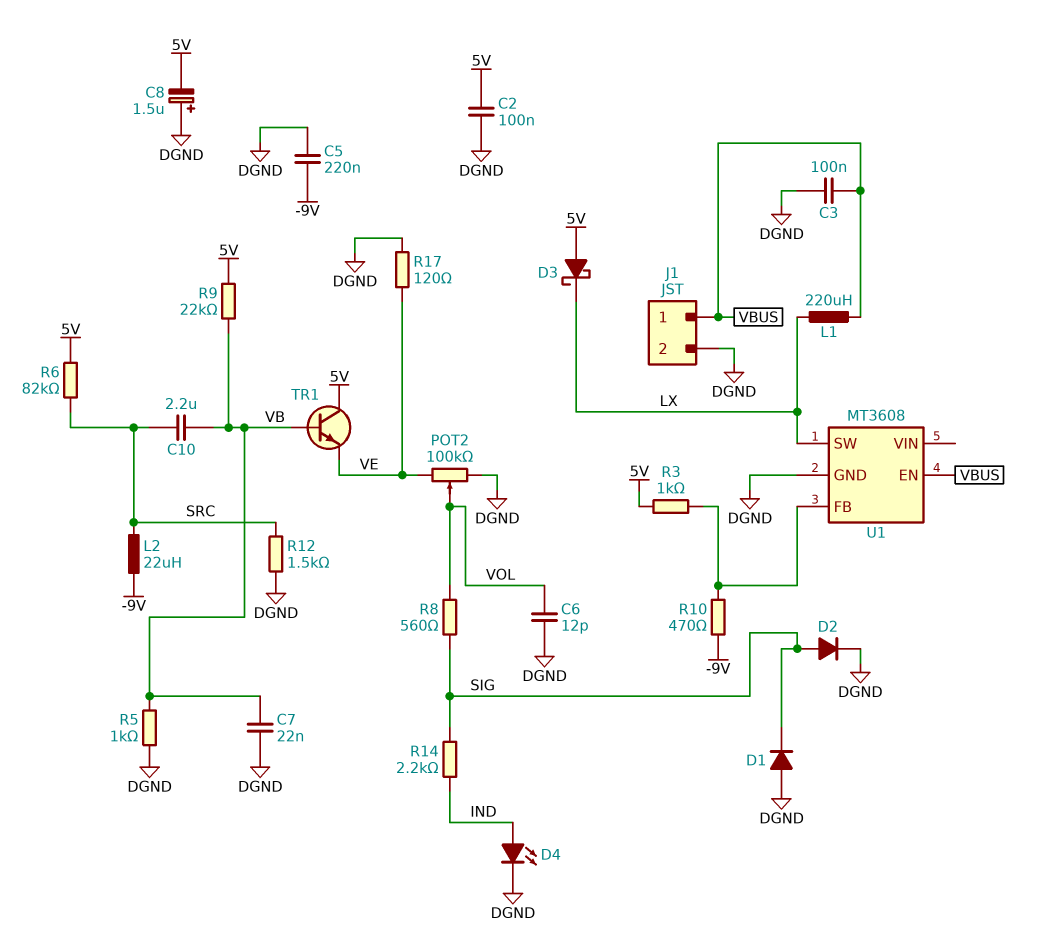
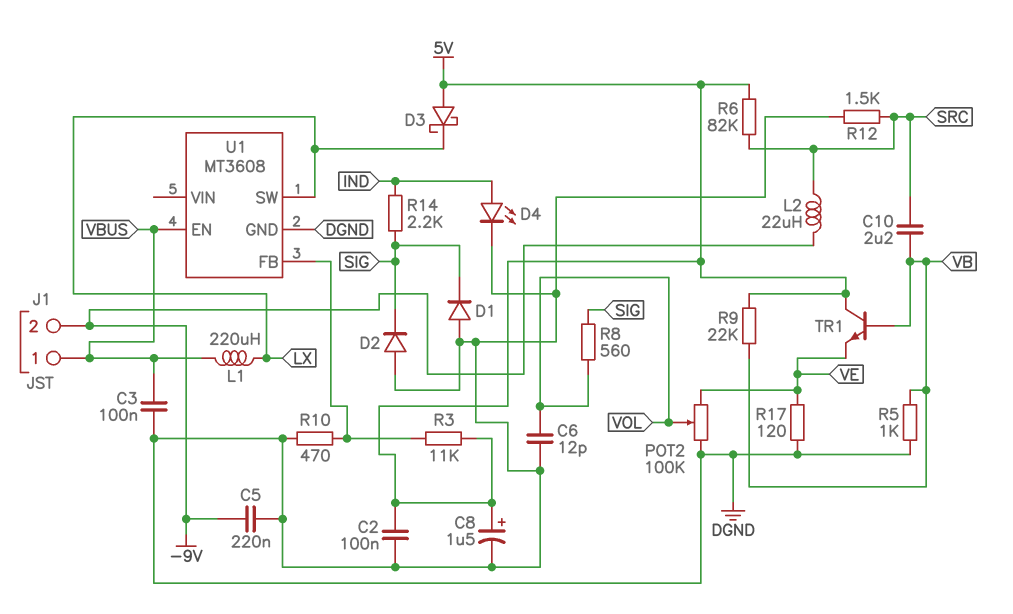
C7: 22nF (DGND, VB) -> none
C8: 1.5uF (plus DGND, minus 5V) -> 1.5uF (plus 5V, minus DGND)
D2: diode (A SIG, K DGND) -> diode (A DGND, K SIG)
J1 pin 2: DGND -> -9V
R3: 1k (5V, U1/FB) -> 11k (5V, U1/FB)
R10: 470 (-9V, U1/FB) -> 470 (DGND, U1/FB)

